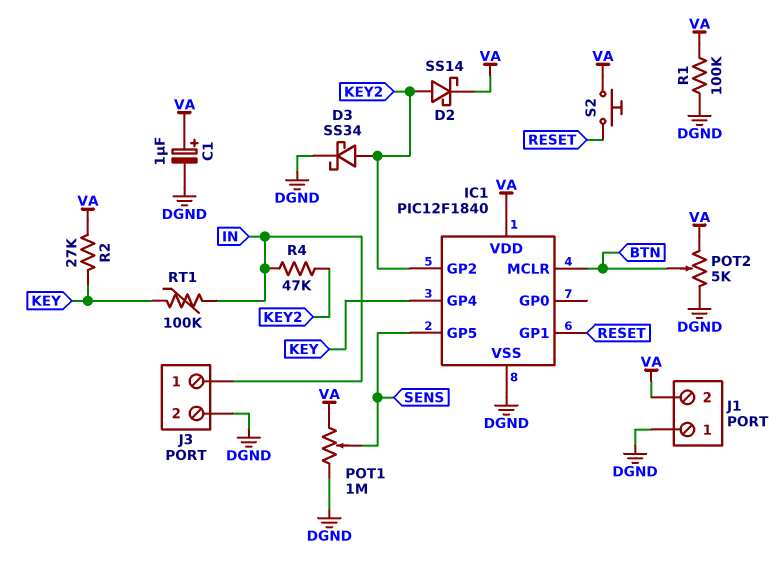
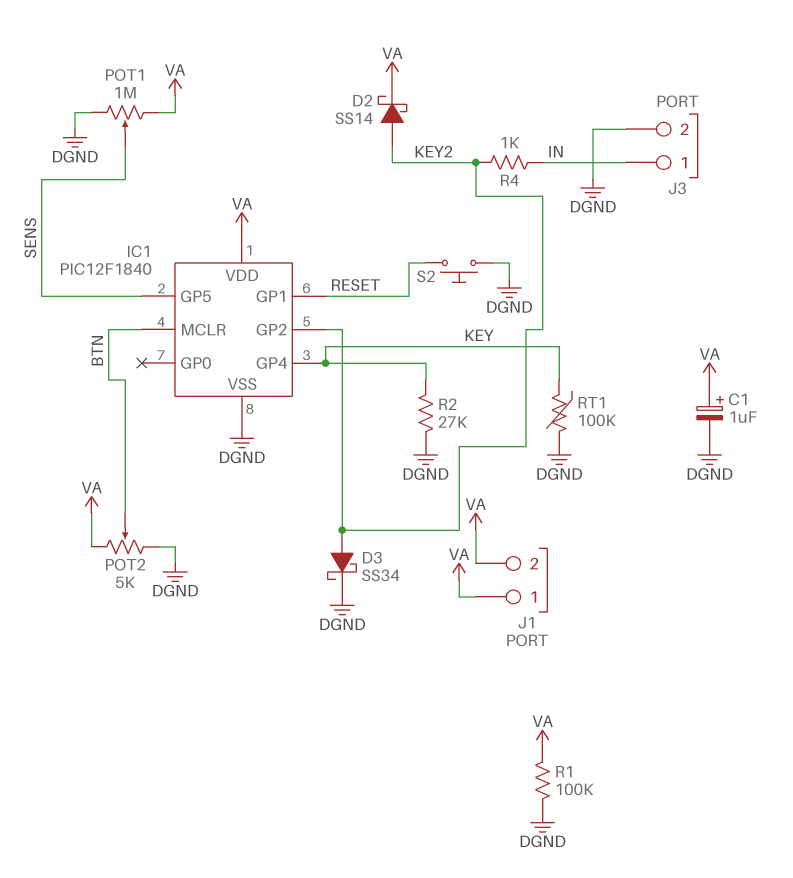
J1 pin 1: DGND -> VA
R2: 27k (KEY, VA) -> 27k (DGND, KEY)
R4: 47k (IN, KEY2) -> 1k (IN, KEY2)
RT1: 100k (IN, KEY) -> 100k (DGND, KEY)
S2: button (RESET, VA) -> button (DGND, RESET)

